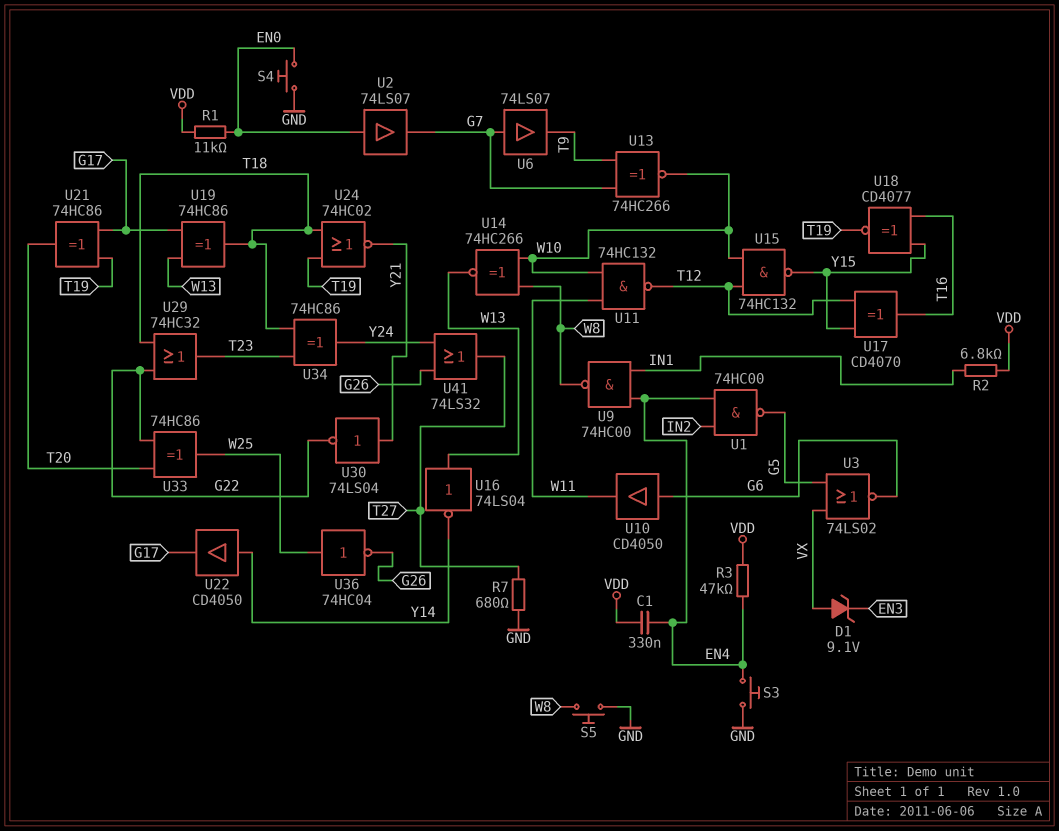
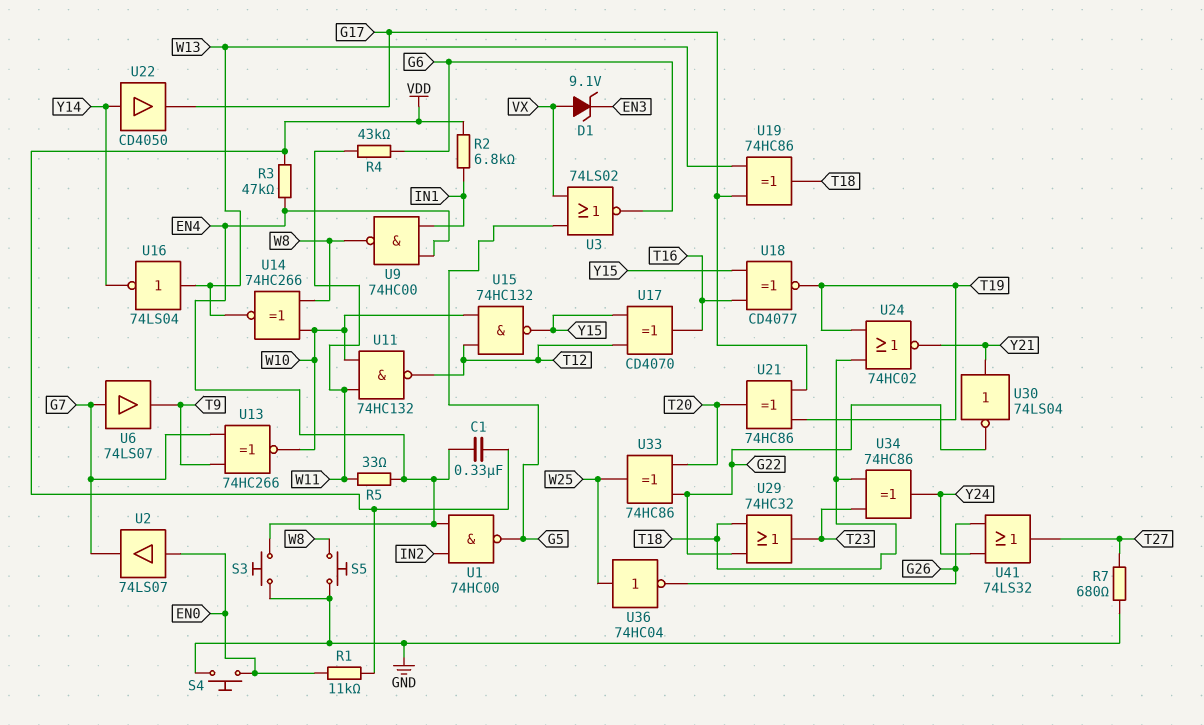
R4: none -> 43k (G6, W11)
R5: none -> 33 (EN4, W11)
U10: buffer CD4050 (in G6, out W11) -> none

